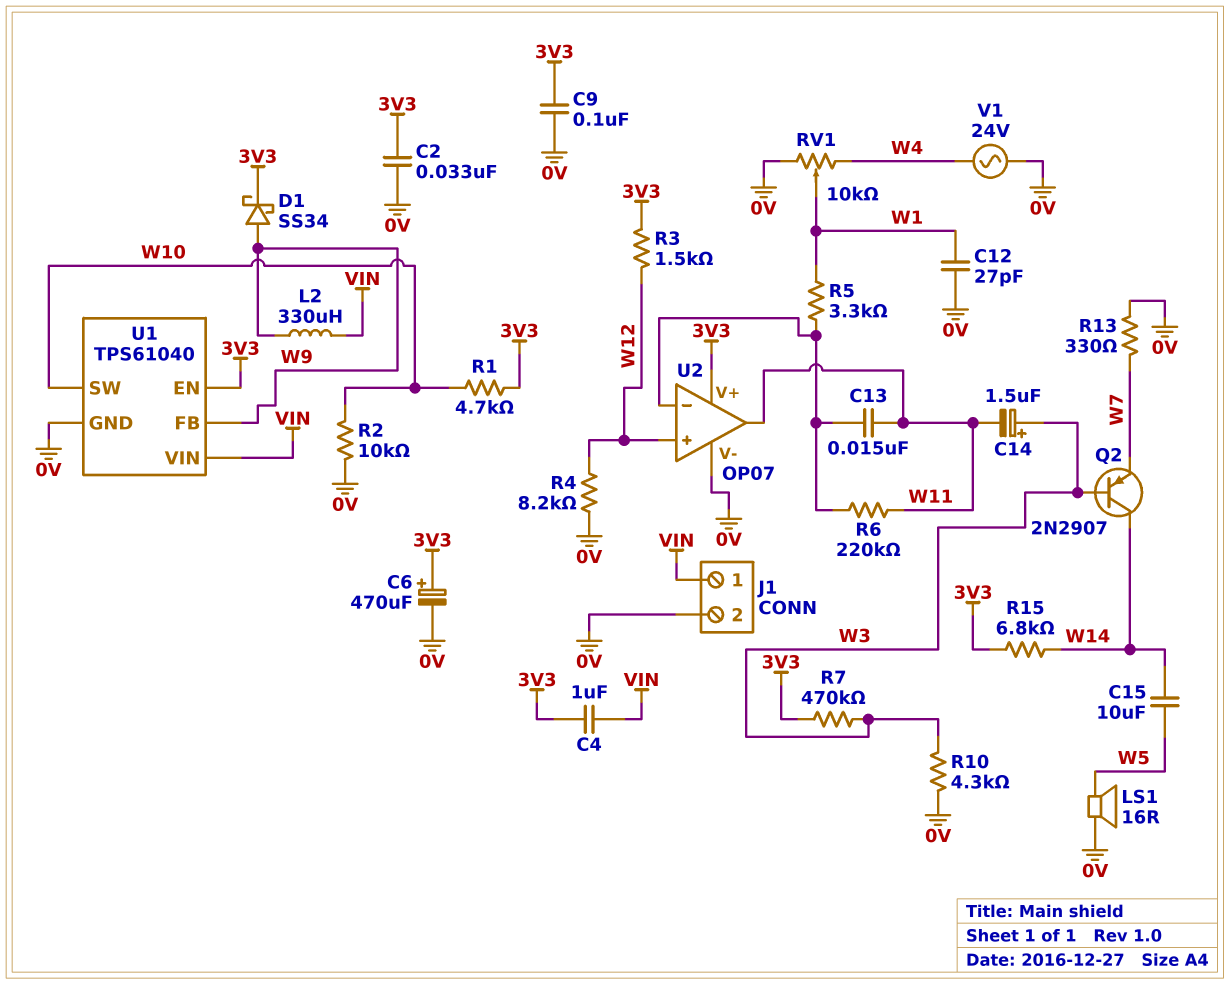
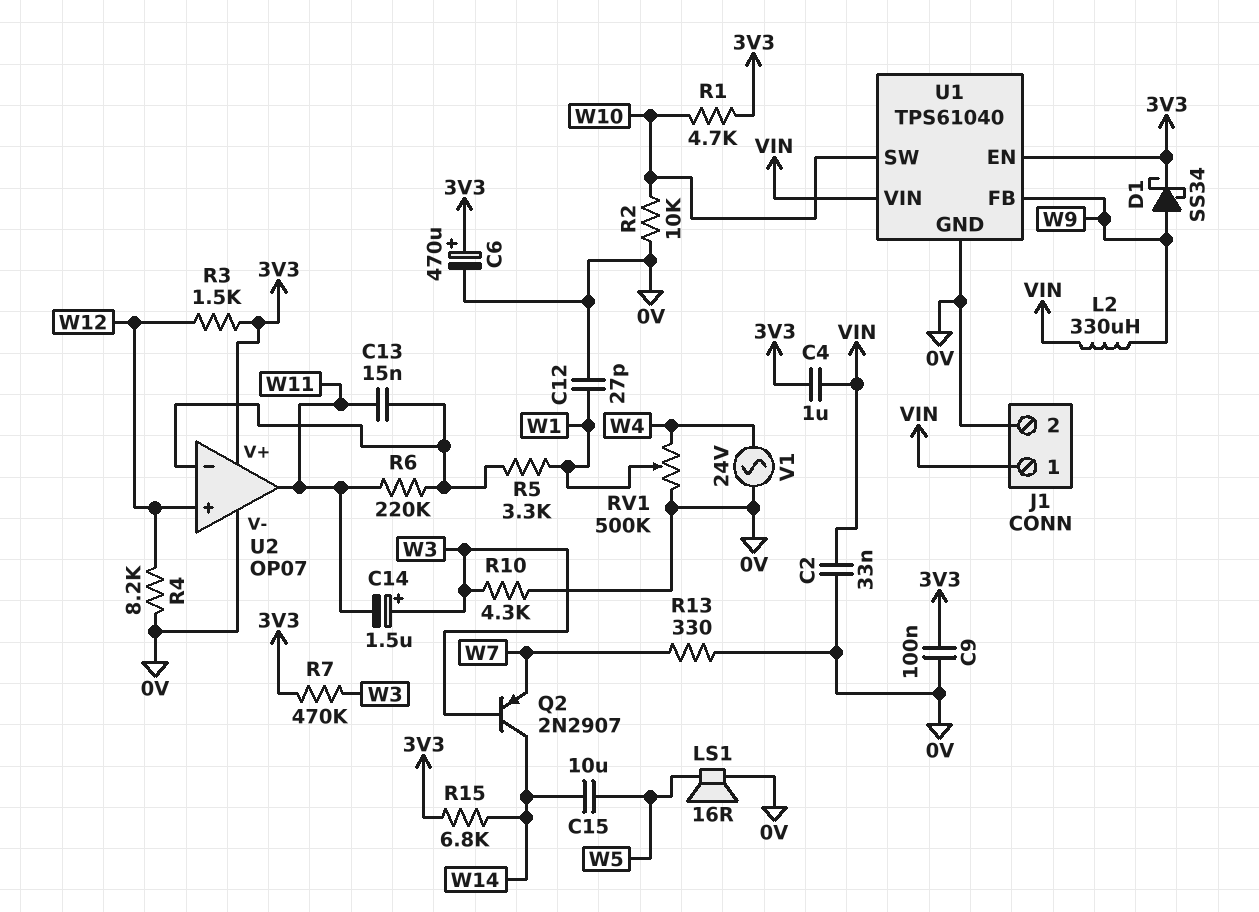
C2: 33nF (0V, 3V3) -> 33nF (0V, VIN)
RV1: 10k (0V, W4, wiper W1) -> 500k (0V, W4, wiper W1)

